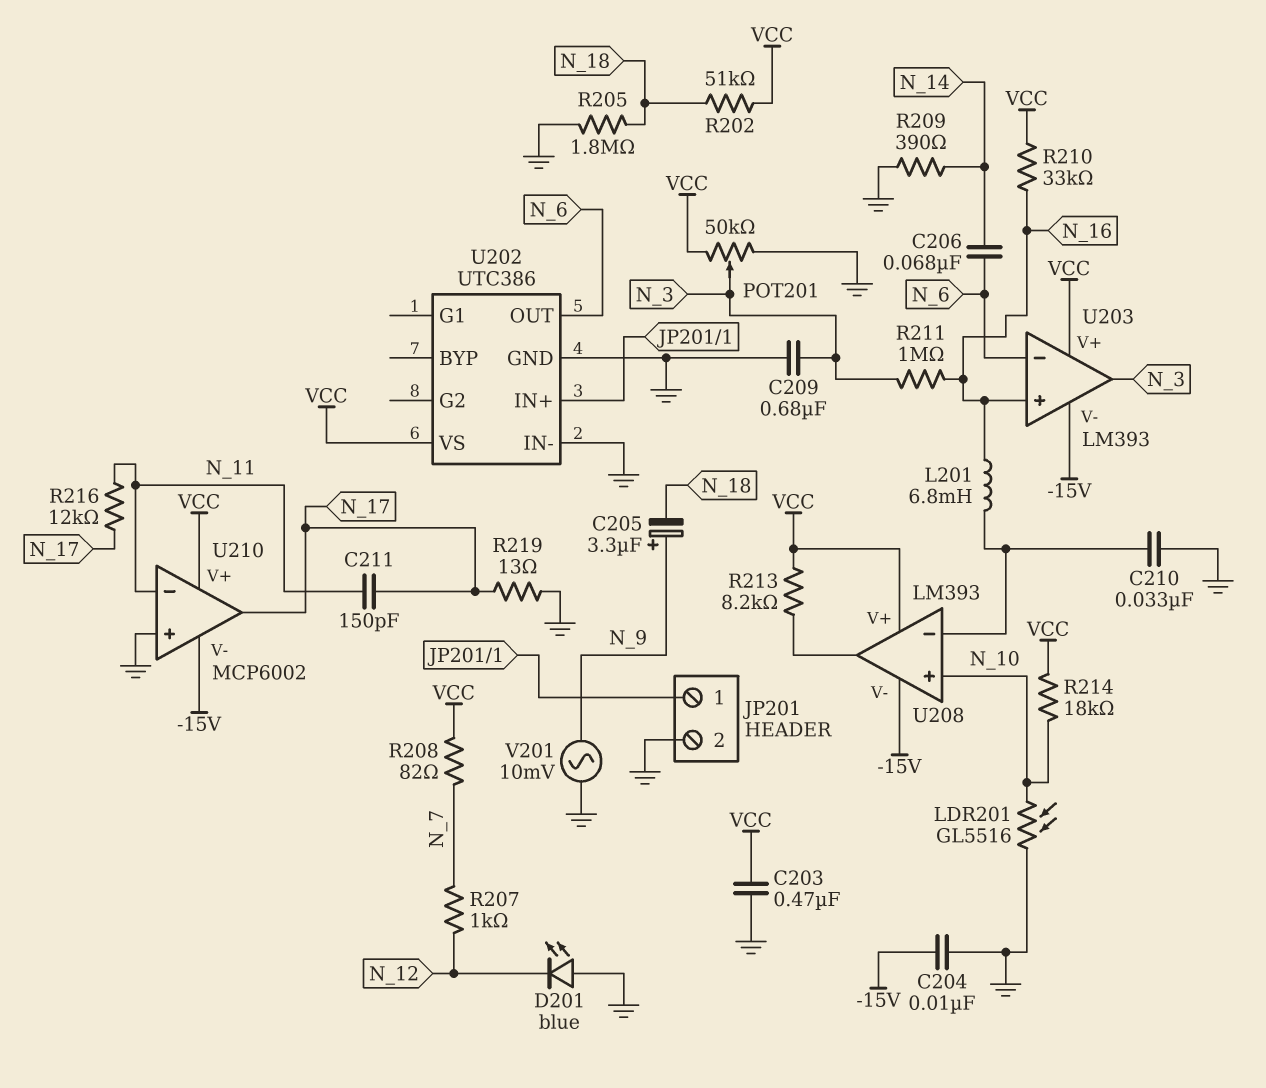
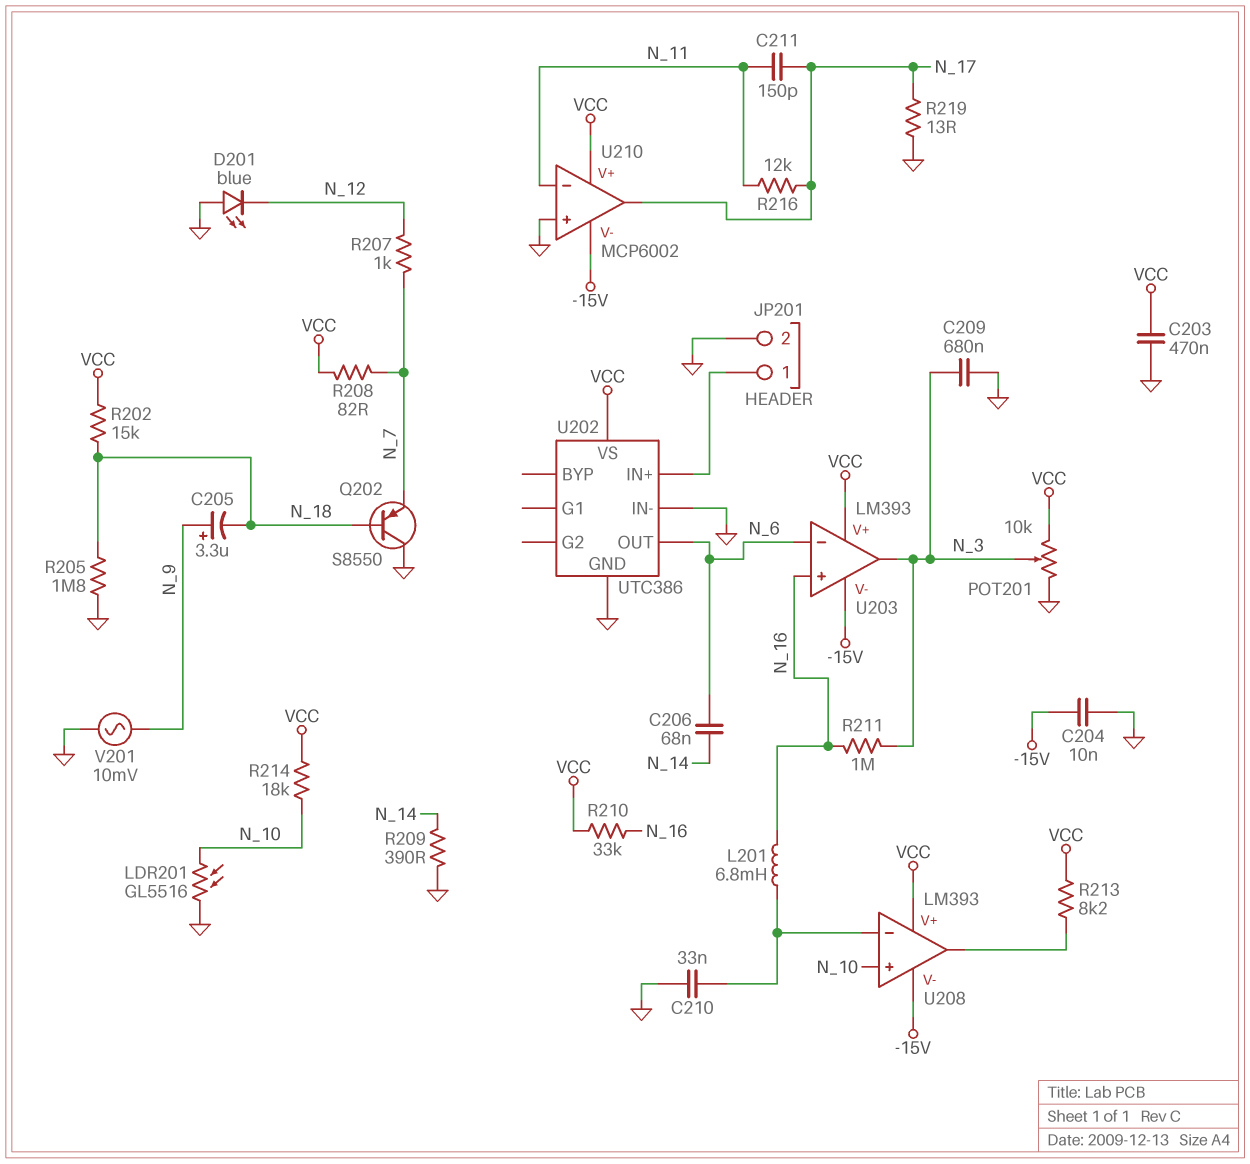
POT201: 50k (GND, VCC, wiper N_3) -> 10k (GND, VCC, wiper N_3)
Q202: none -> PNP S8550 (B N_18, C GND, E N_7)
R202: 51k (N_18, VCC) -> 15k (N_18, VCC)

